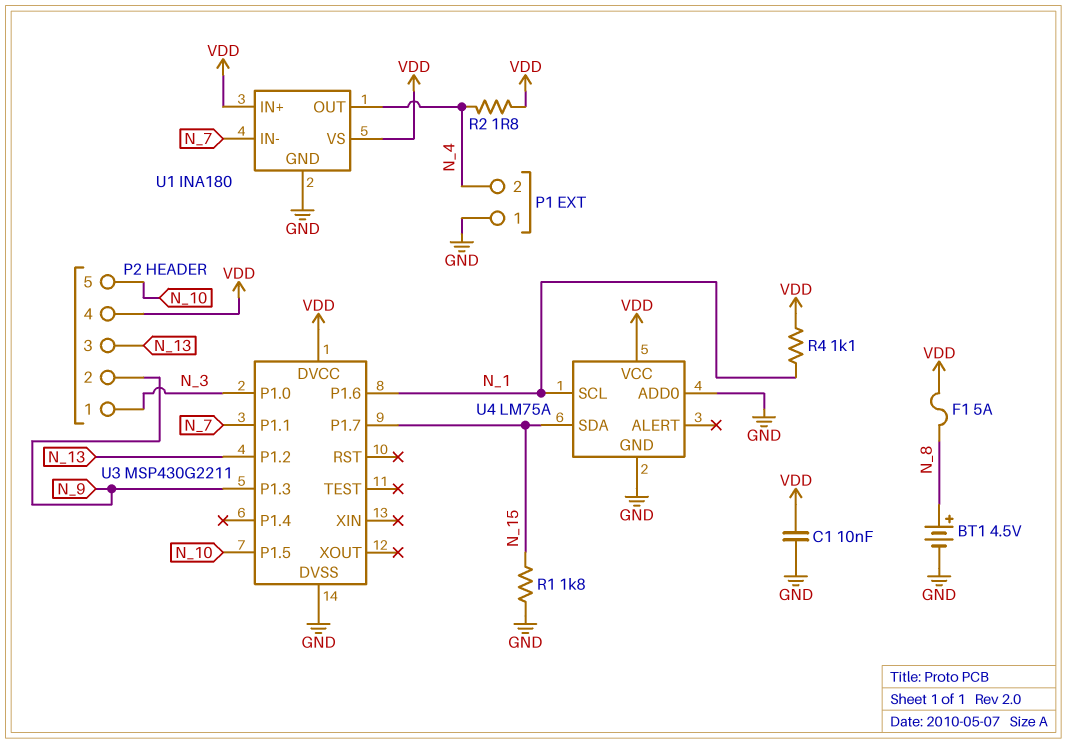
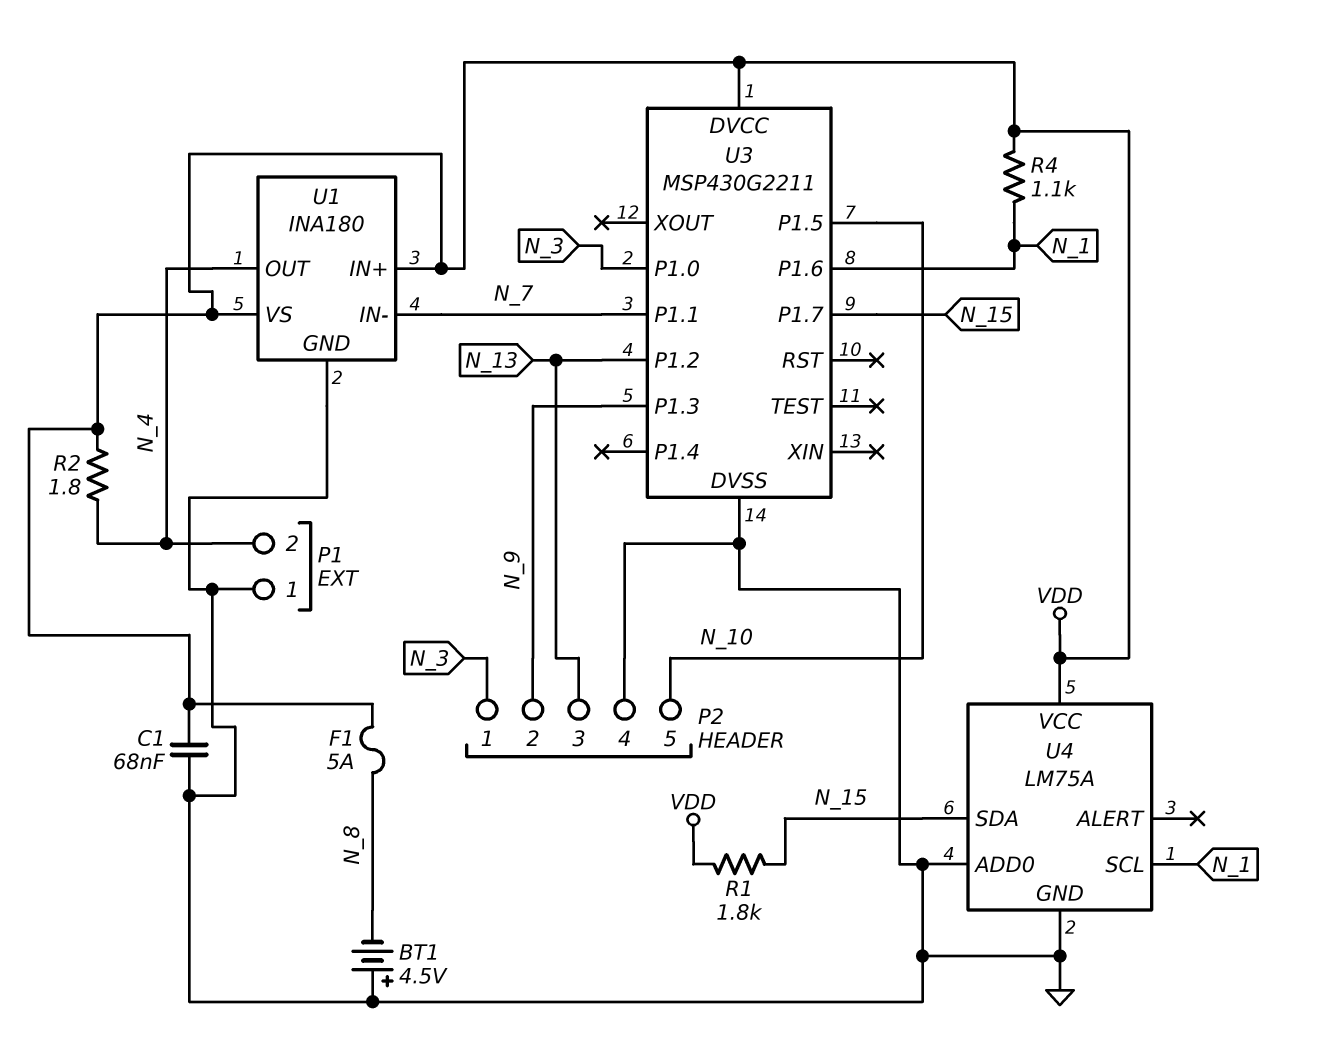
BT1: 4.5V (plus N_8, minus GND) -> 4.5V (plus GND, minus N_8)
C1: 10nF (GND, VDD) -> 68nF (GND, VDD)
P2 pin 4: VDD -> GND
R1: 1.8k (GND, N_15) -> 1.8k (N_15, VDD)

